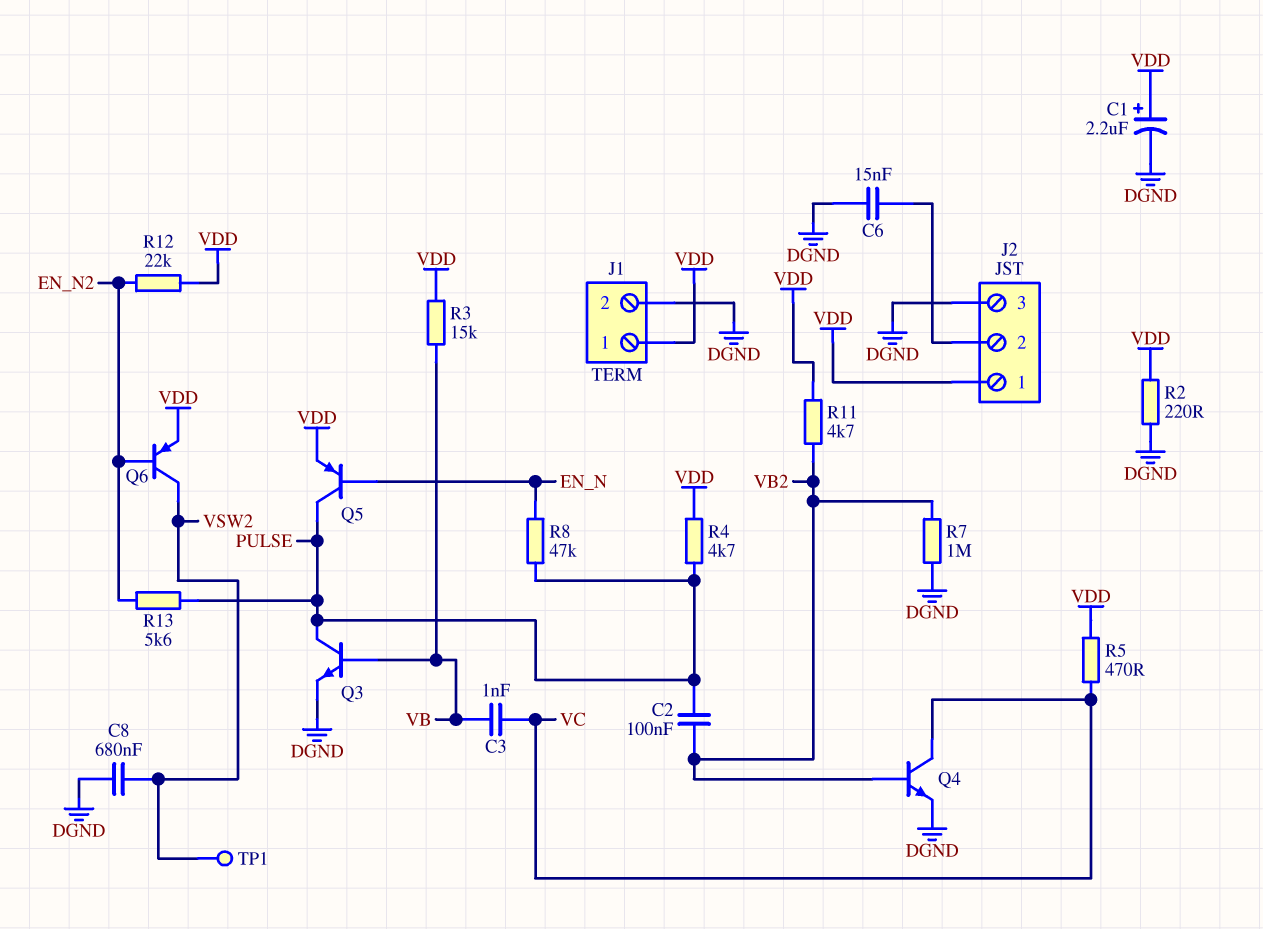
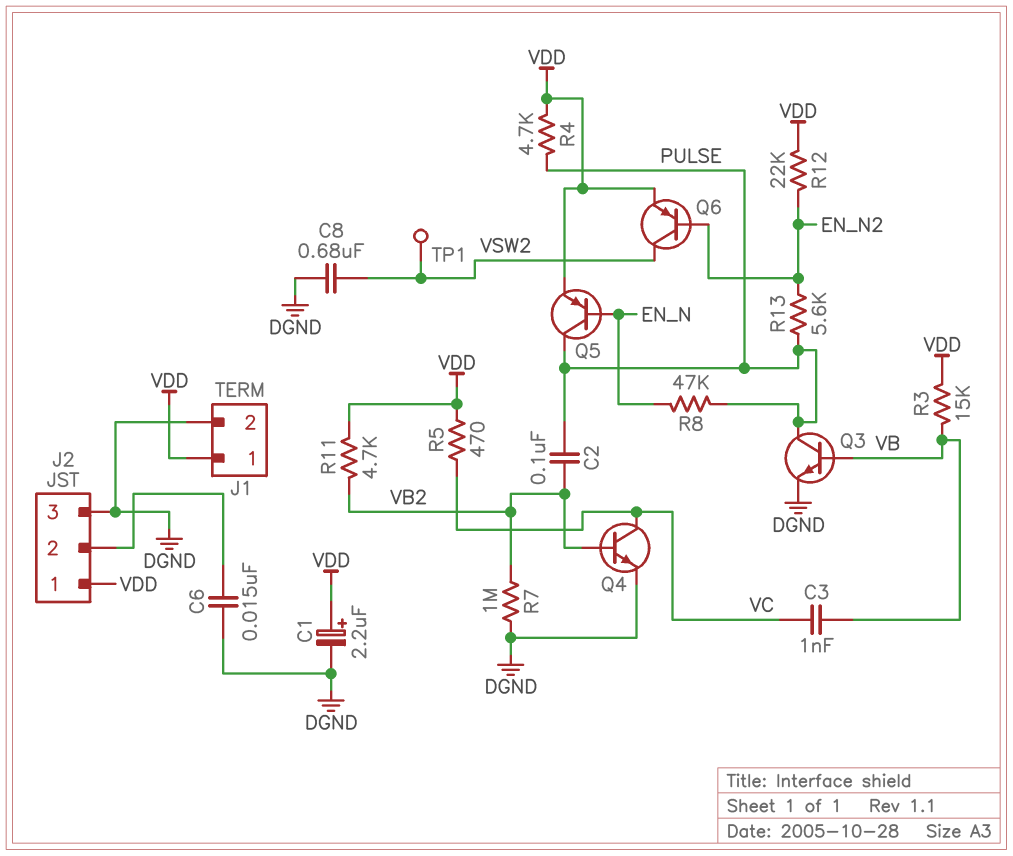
R2: 220 (DGND, VDD) -> none

